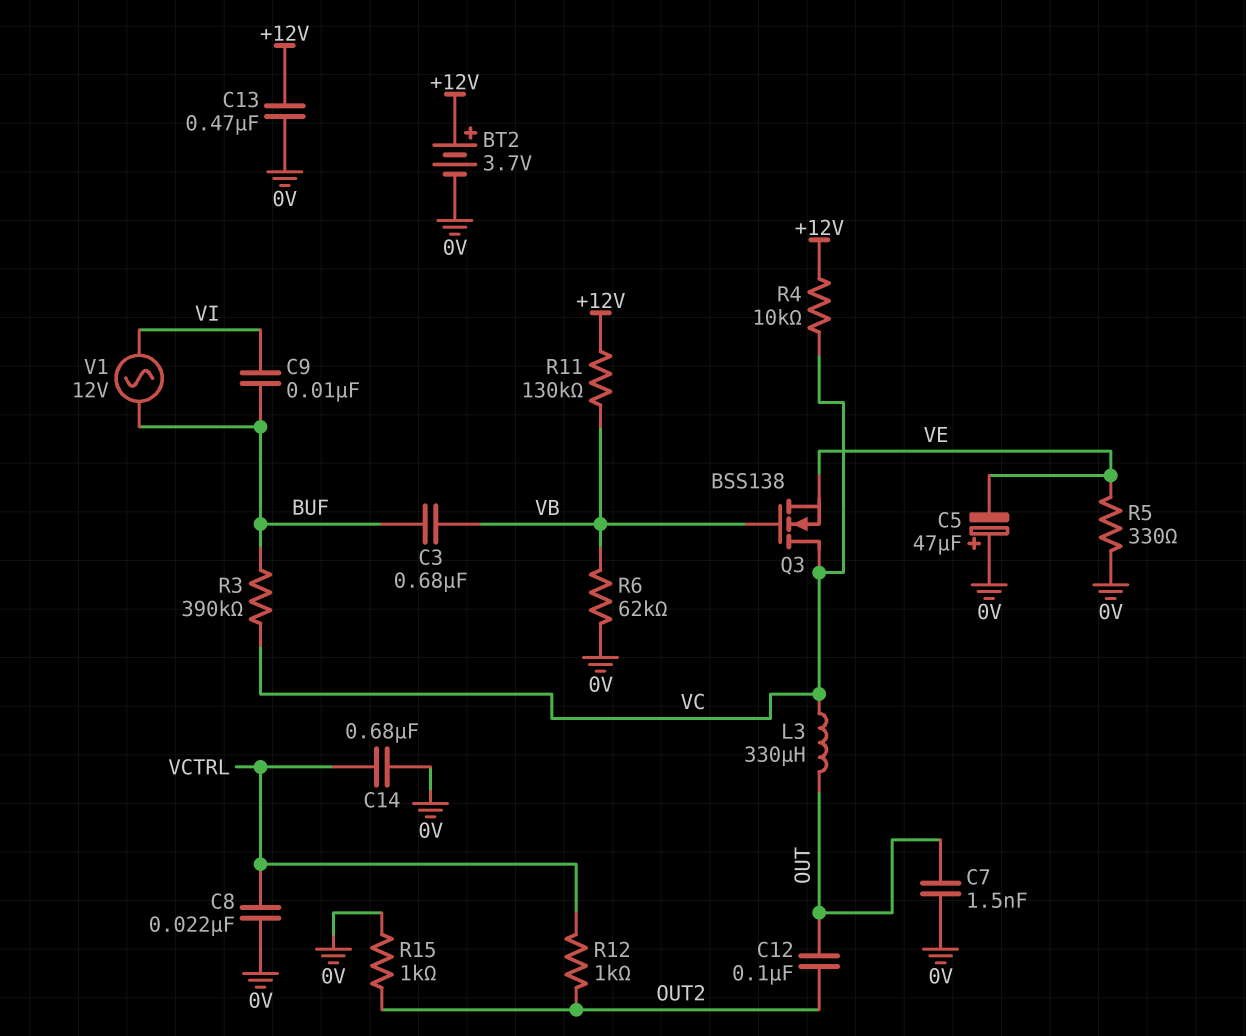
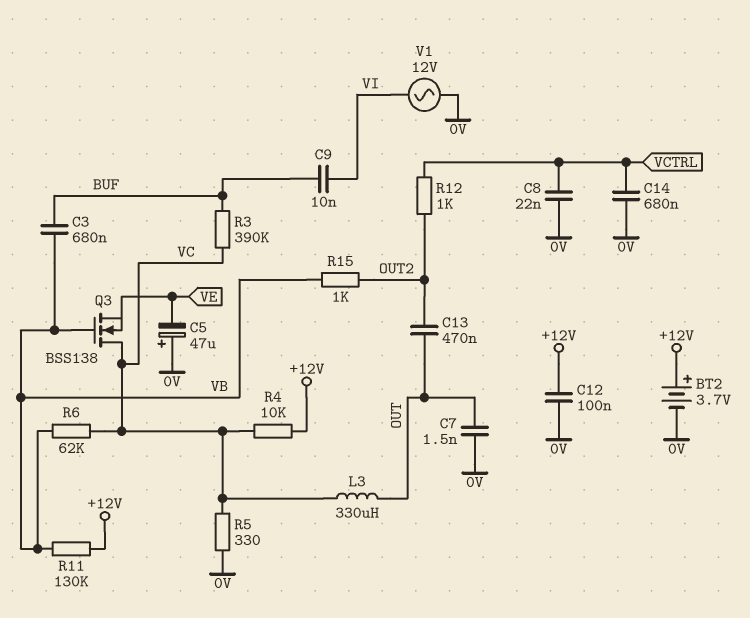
C12: 100nF (OUT, OUT2) -> 100nF (+12V, 0V)
C13: 470nF (+12V, 0V) -> 470nF (OUT, OUT2)
R5: 330 (0V, VE) -> 330 (0V, VC)
R6: 62k (0V, VB) -> 62k (VB, VC)
R15: 1k (0V, OUT2) -> 1k (OUT2, VB)
V1: AC 12V (BUF, VI) -> AC 12V (0V, VI)

